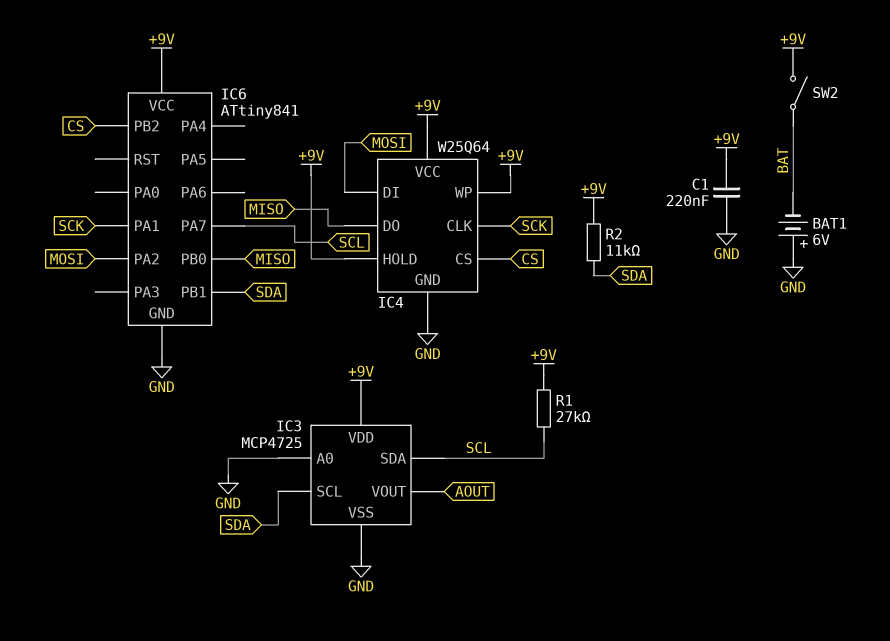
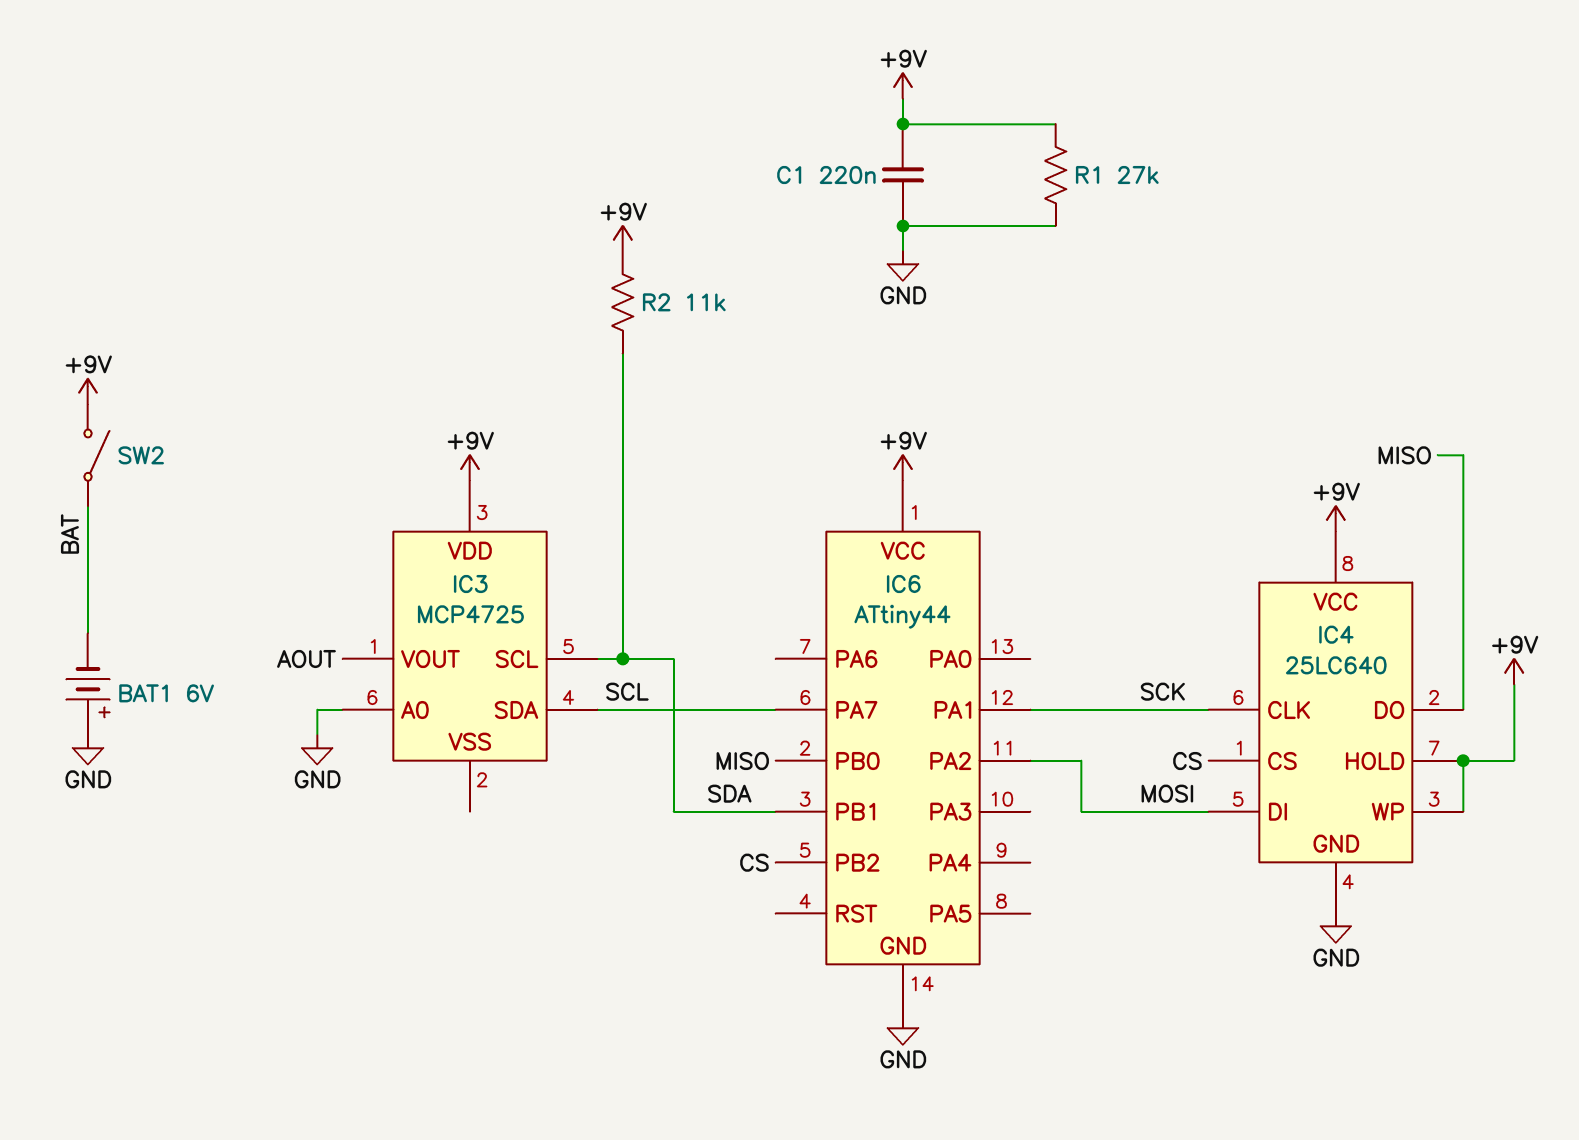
IC3 pin VSS: GND -> none
IC4: W25Q64 -> 25LC640
IC6: ATtiny841 -> ATtiny44
R1: 27k (+9V, SCL) -> 27k (+9V, GND)

